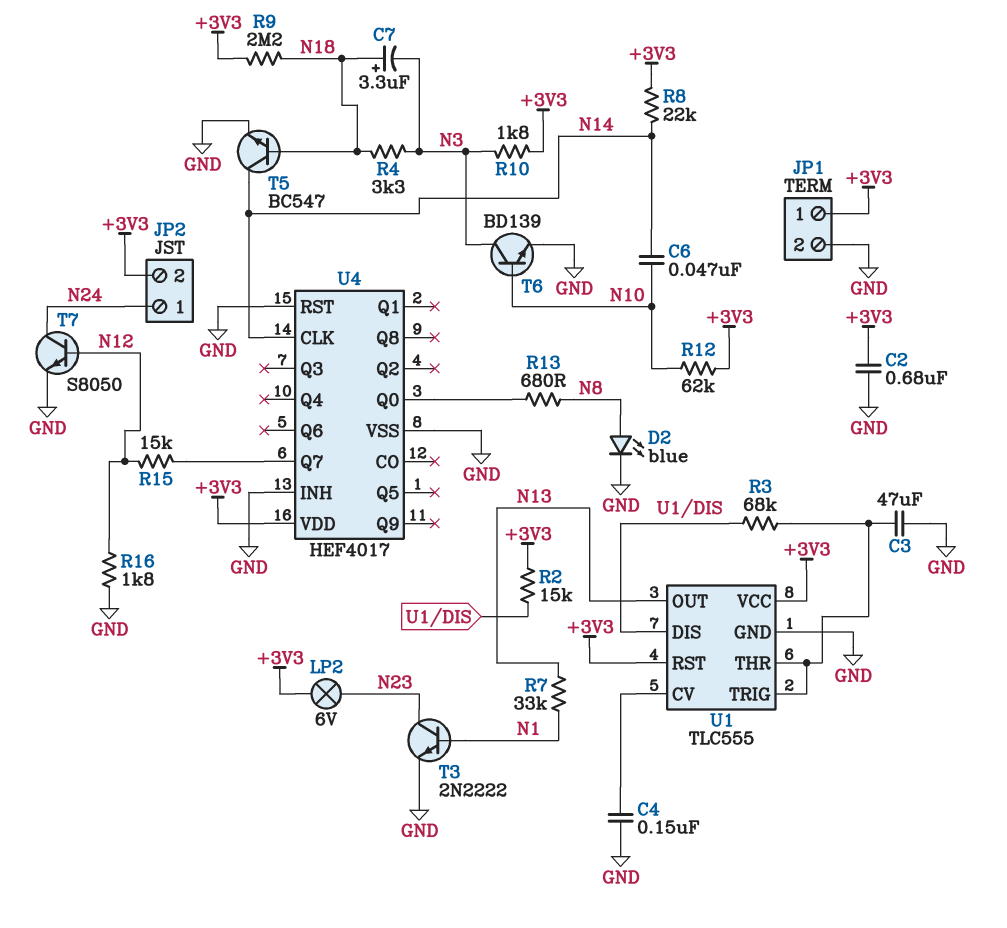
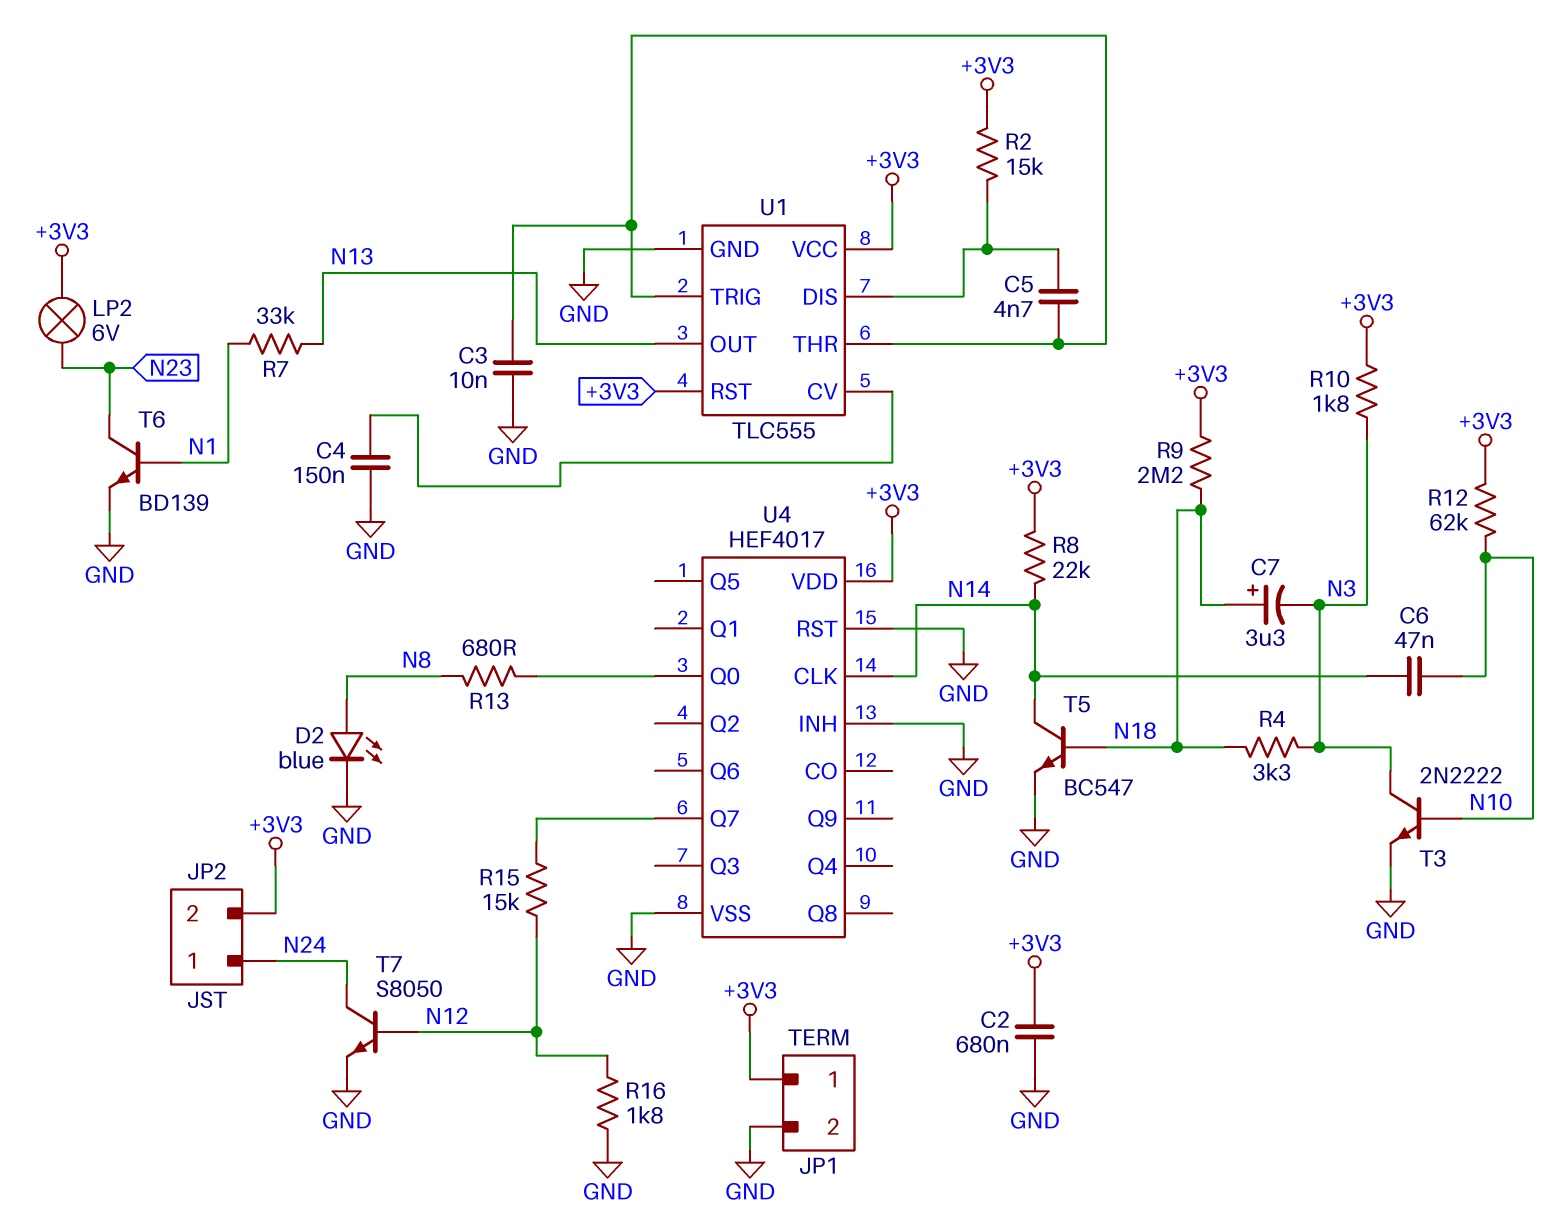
C3: 47uF (GND, U1/THR) -> 10nF (GND, U1/THR)
C5: none -> 4.7nF (U1/DIS, U1/THR)
R3: 68k (U1/DIS, U1/THR) -> none
T3: NPN 2N2222 (B N1, C N23, E GND) -> NPN 2N2222 (B N10, C N3, E GND)
T6: NPN BD139 (B N10, C N3, E GND) -> NPN BD139 (B N1, C N23, E GND)

